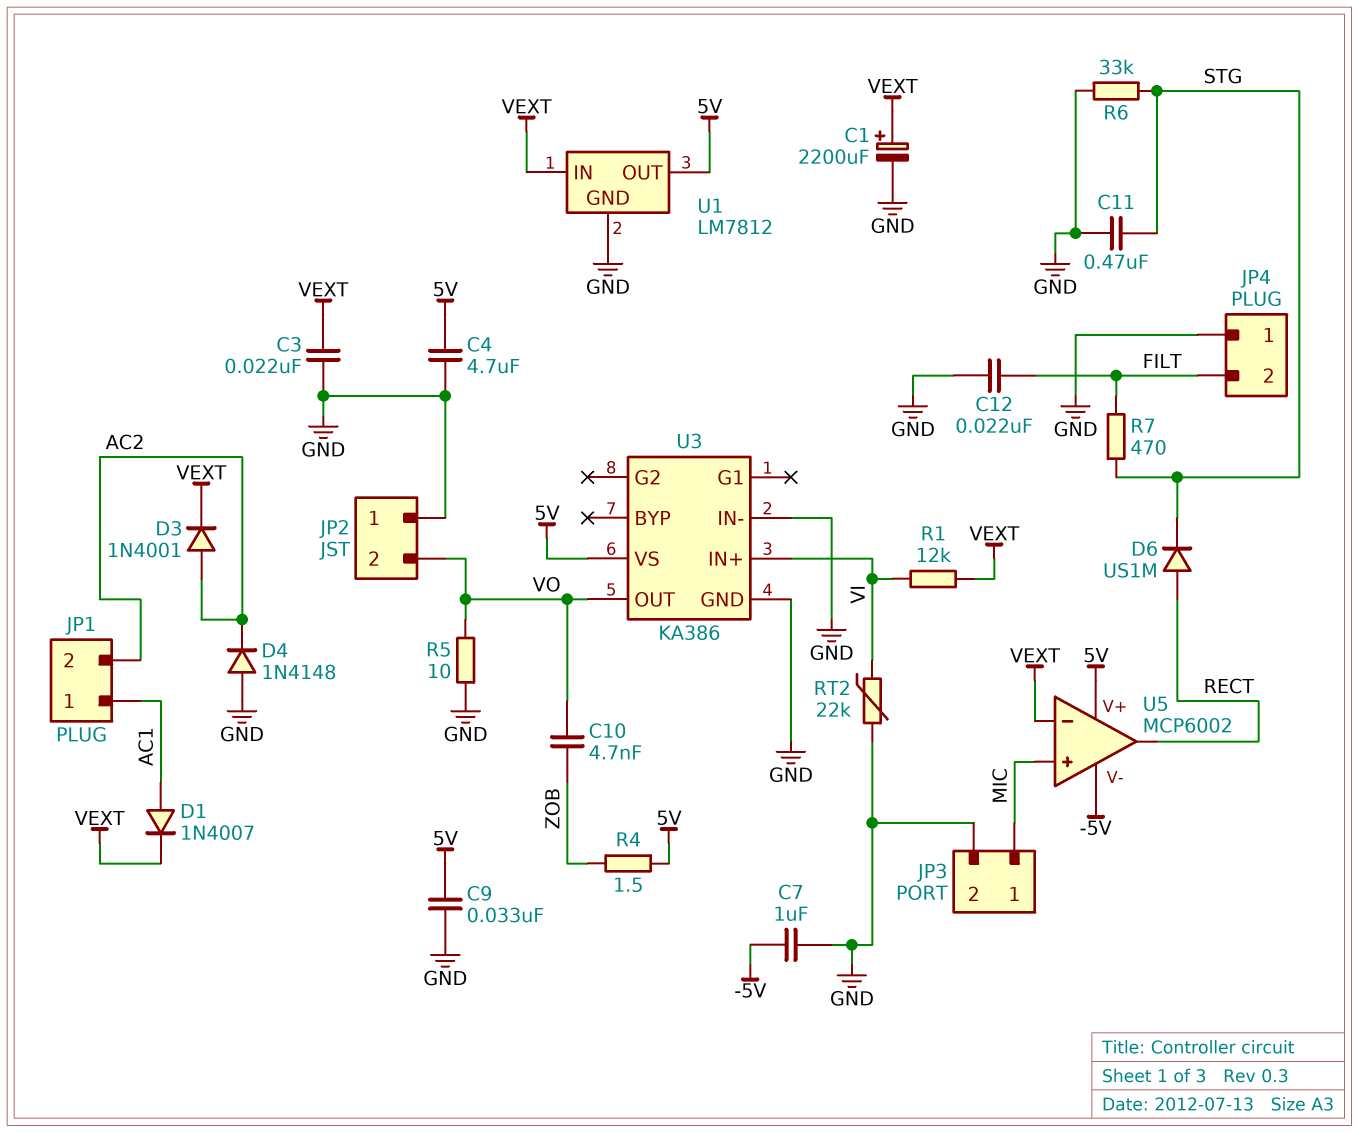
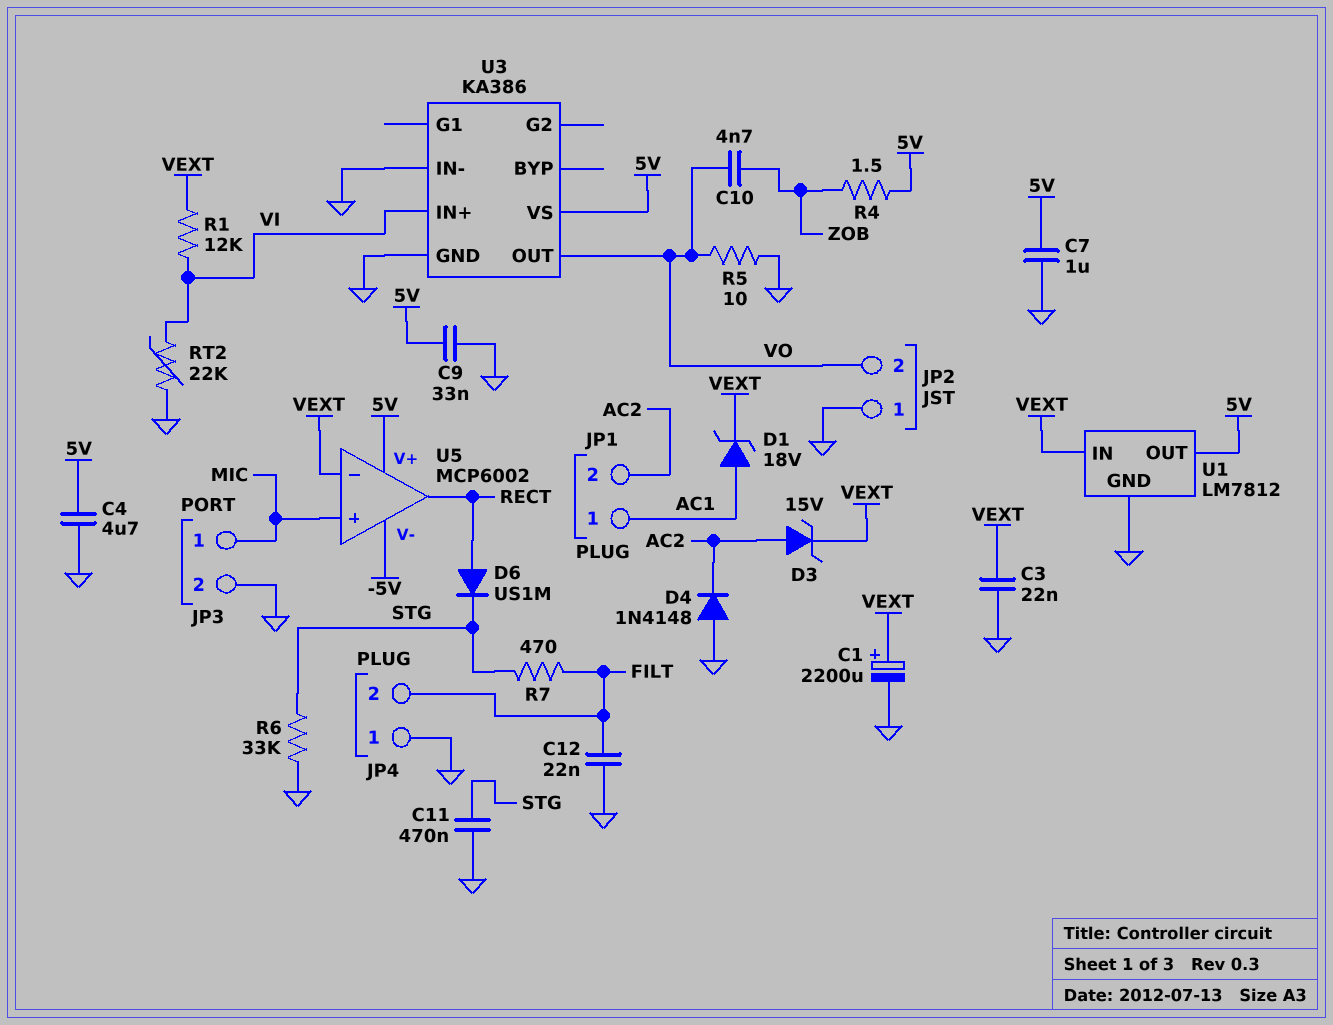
C7: 1uF (-5V, GND) -> 1uF (5V, GND)
D1: diode 1N4007 (A AC1, K VEXT) -> zener 18V (A AC1, K VEXT)
D3: diode 1N4001 (A AC2, K VEXT) -> zener 15V (A AC2, K VEXT)

